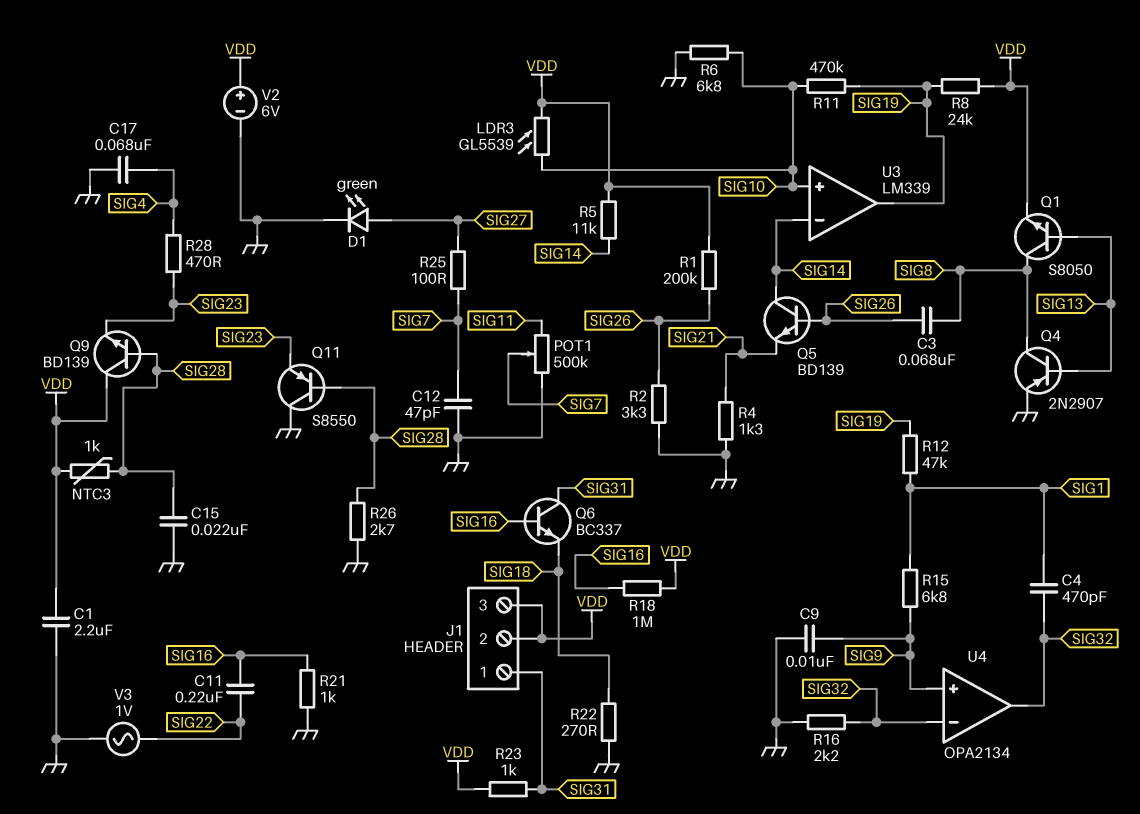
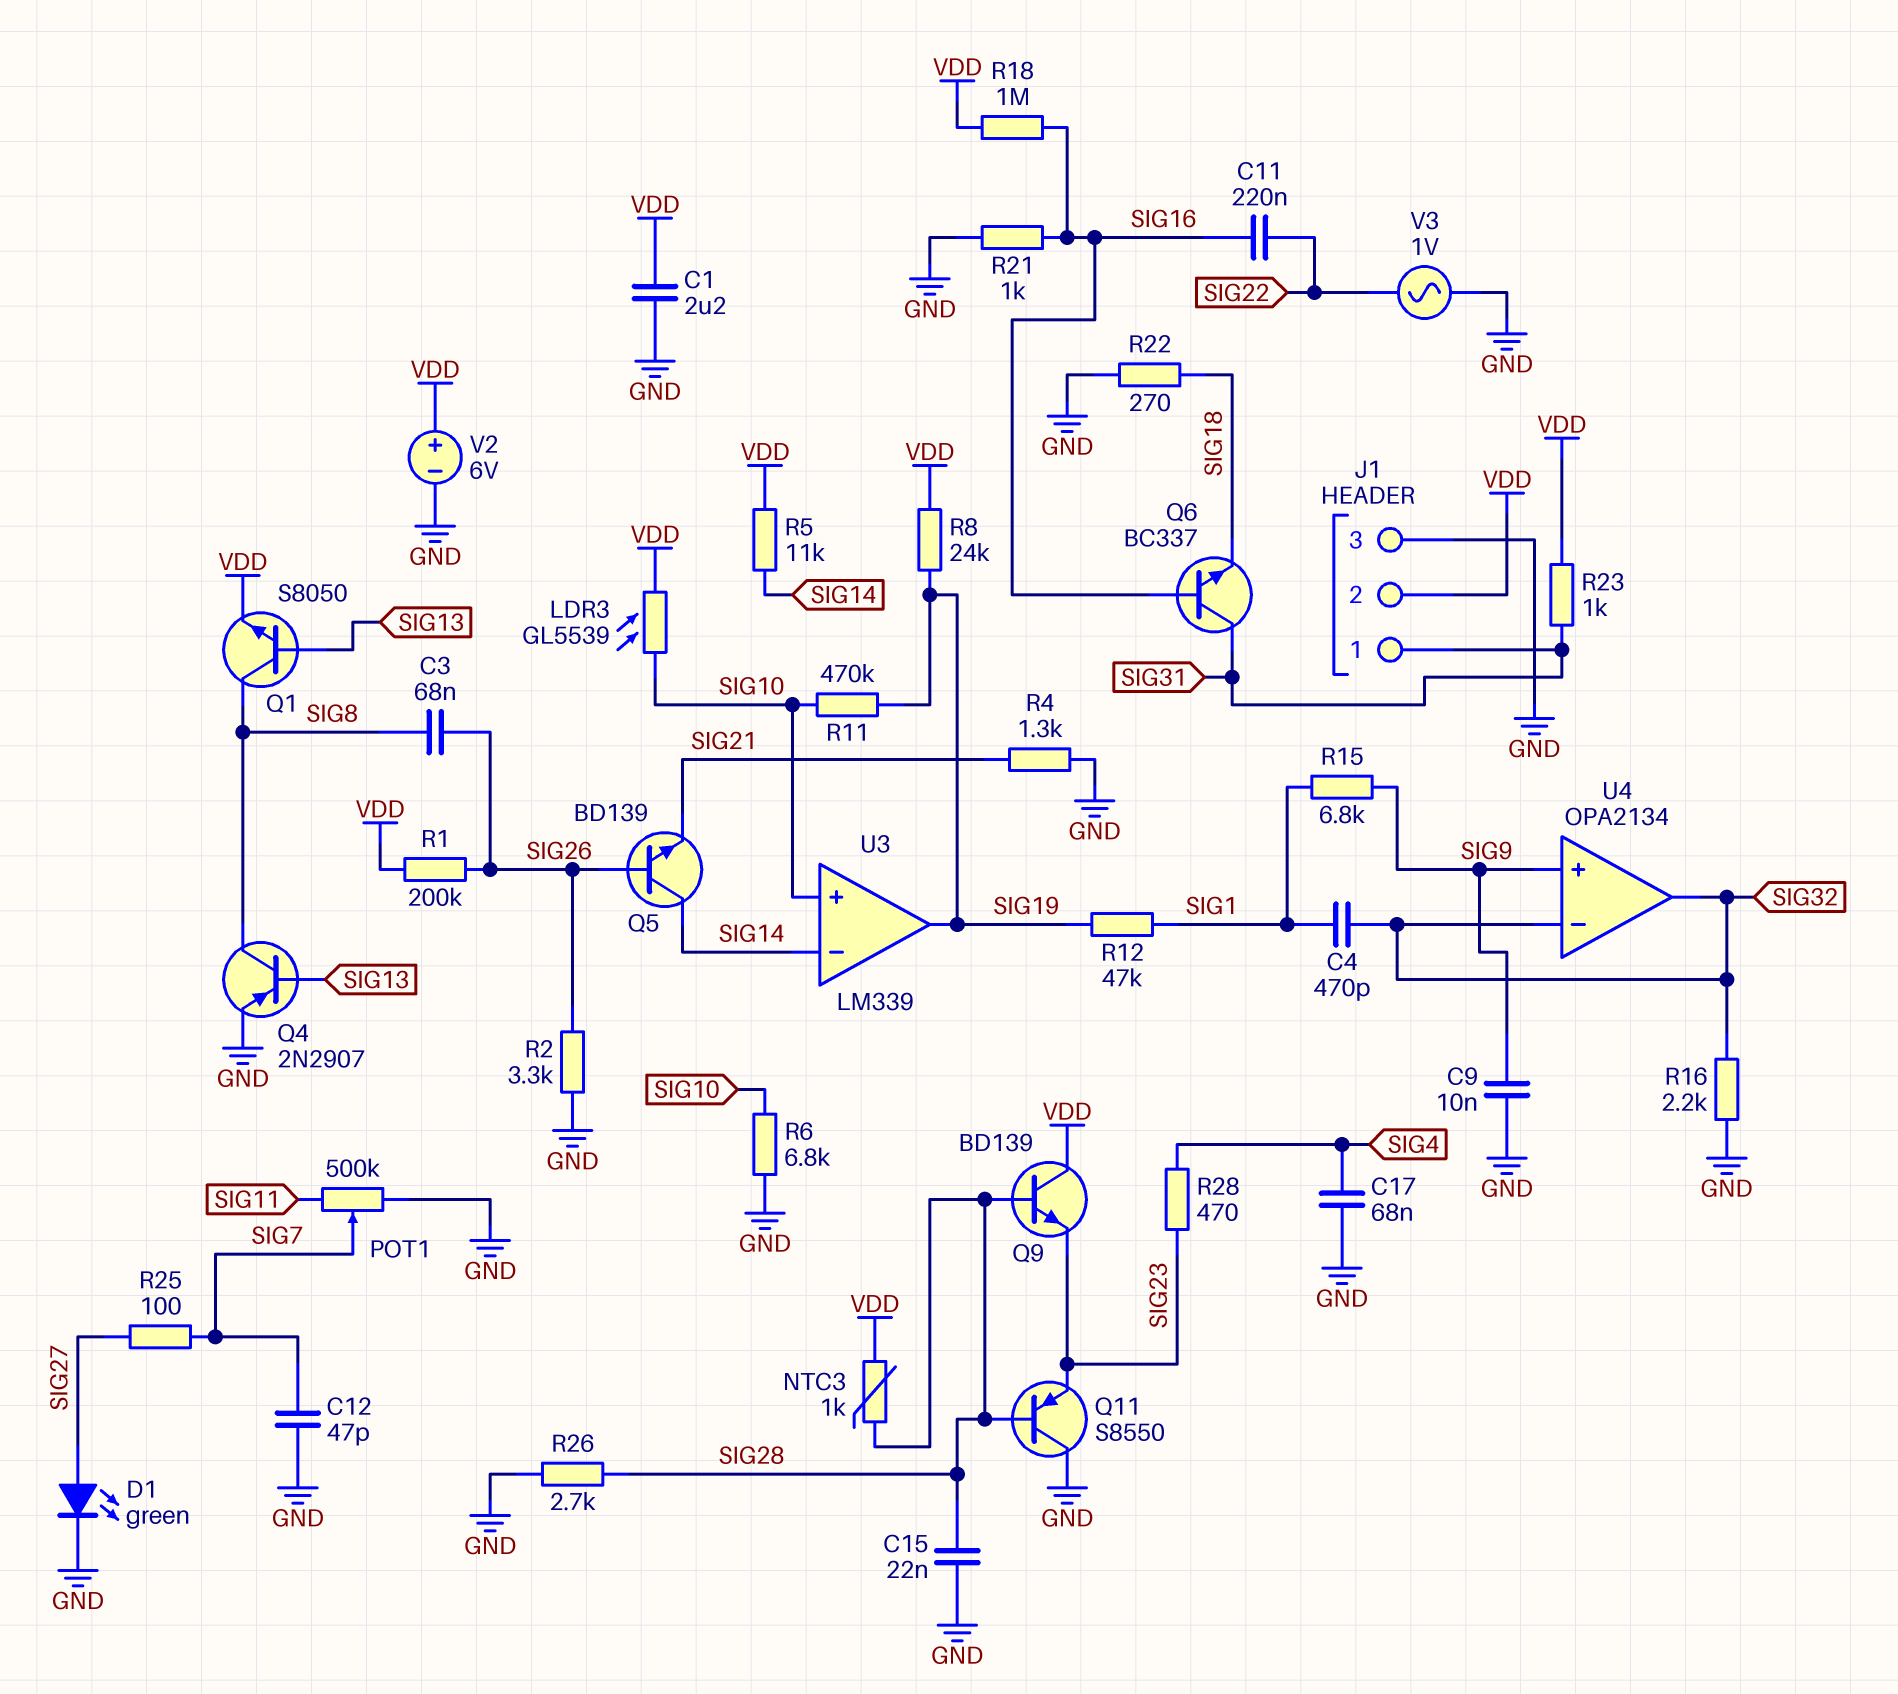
J1 pin 3: VDD -> GND

